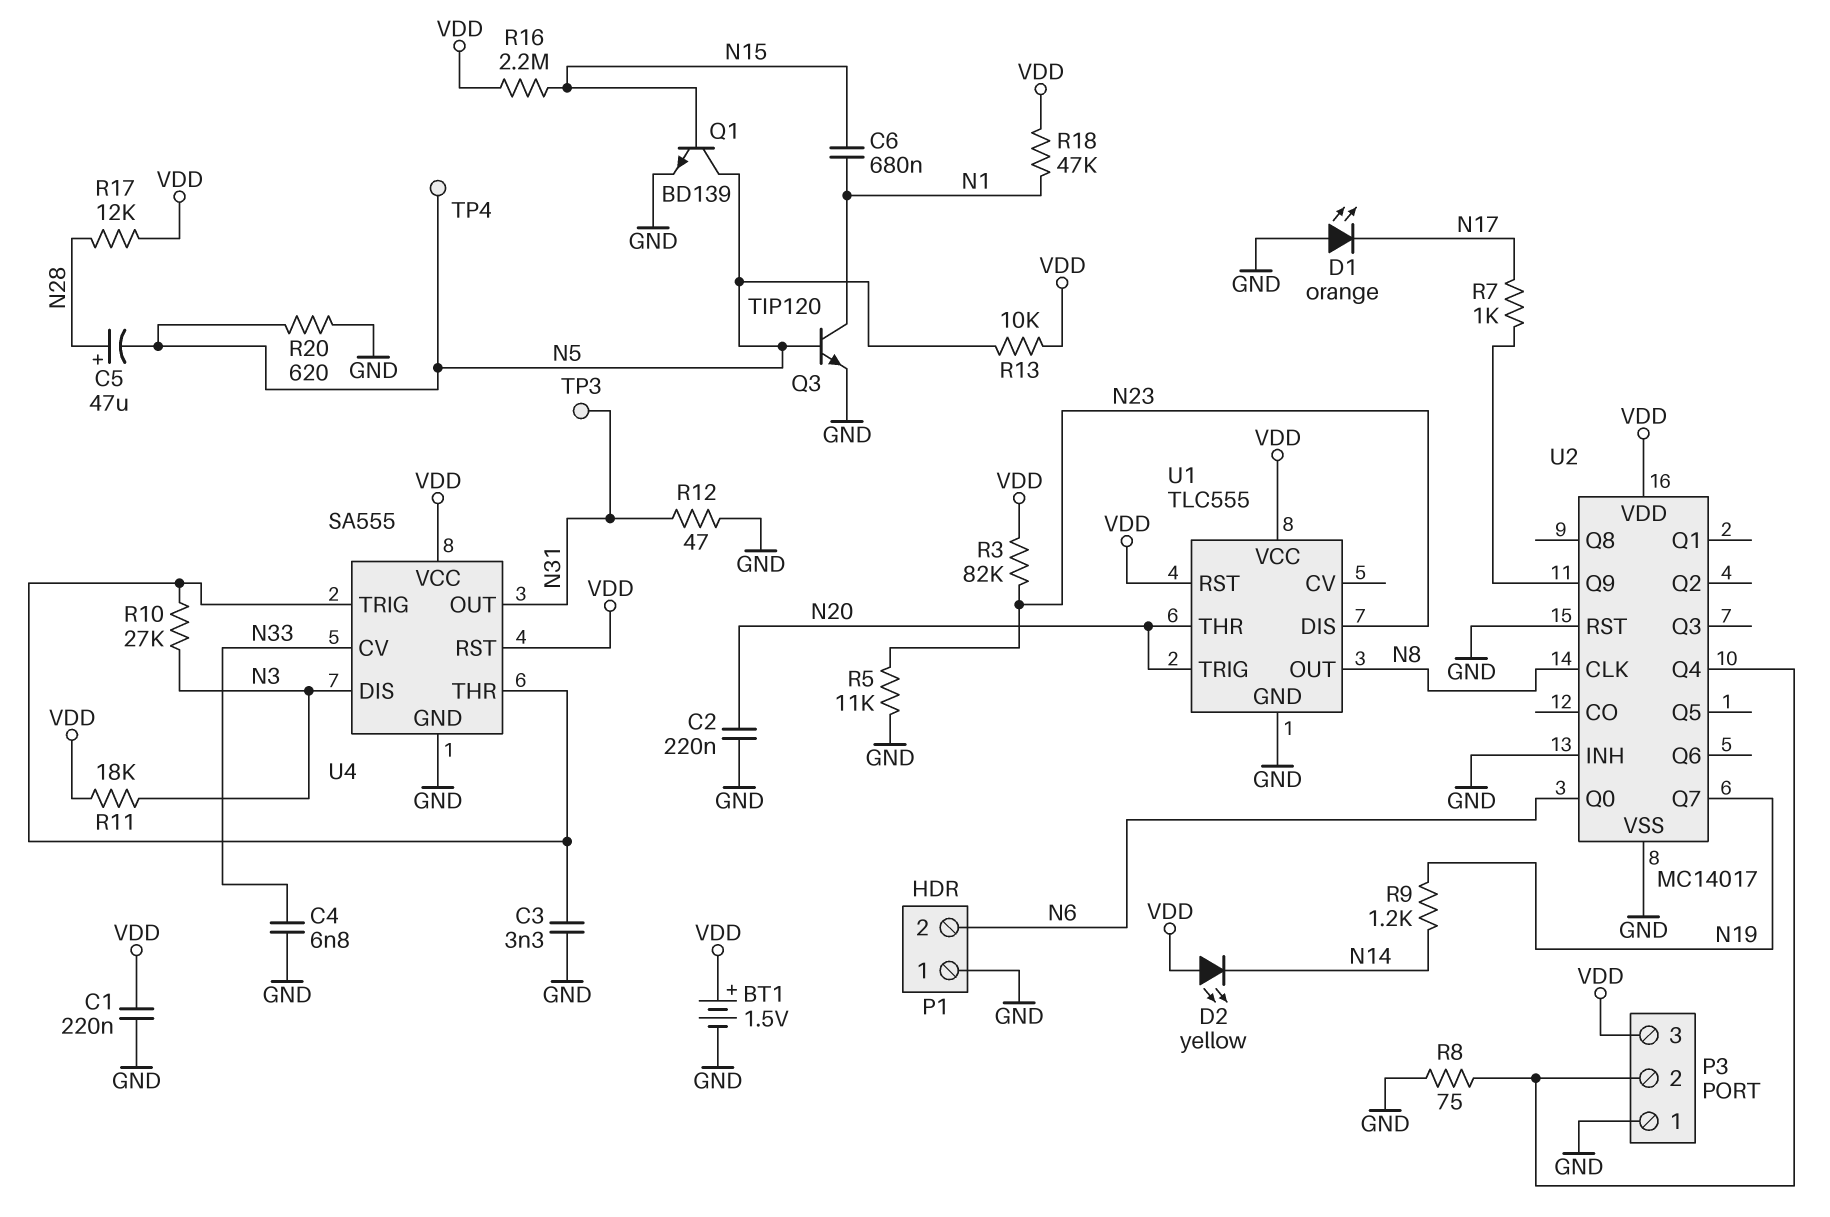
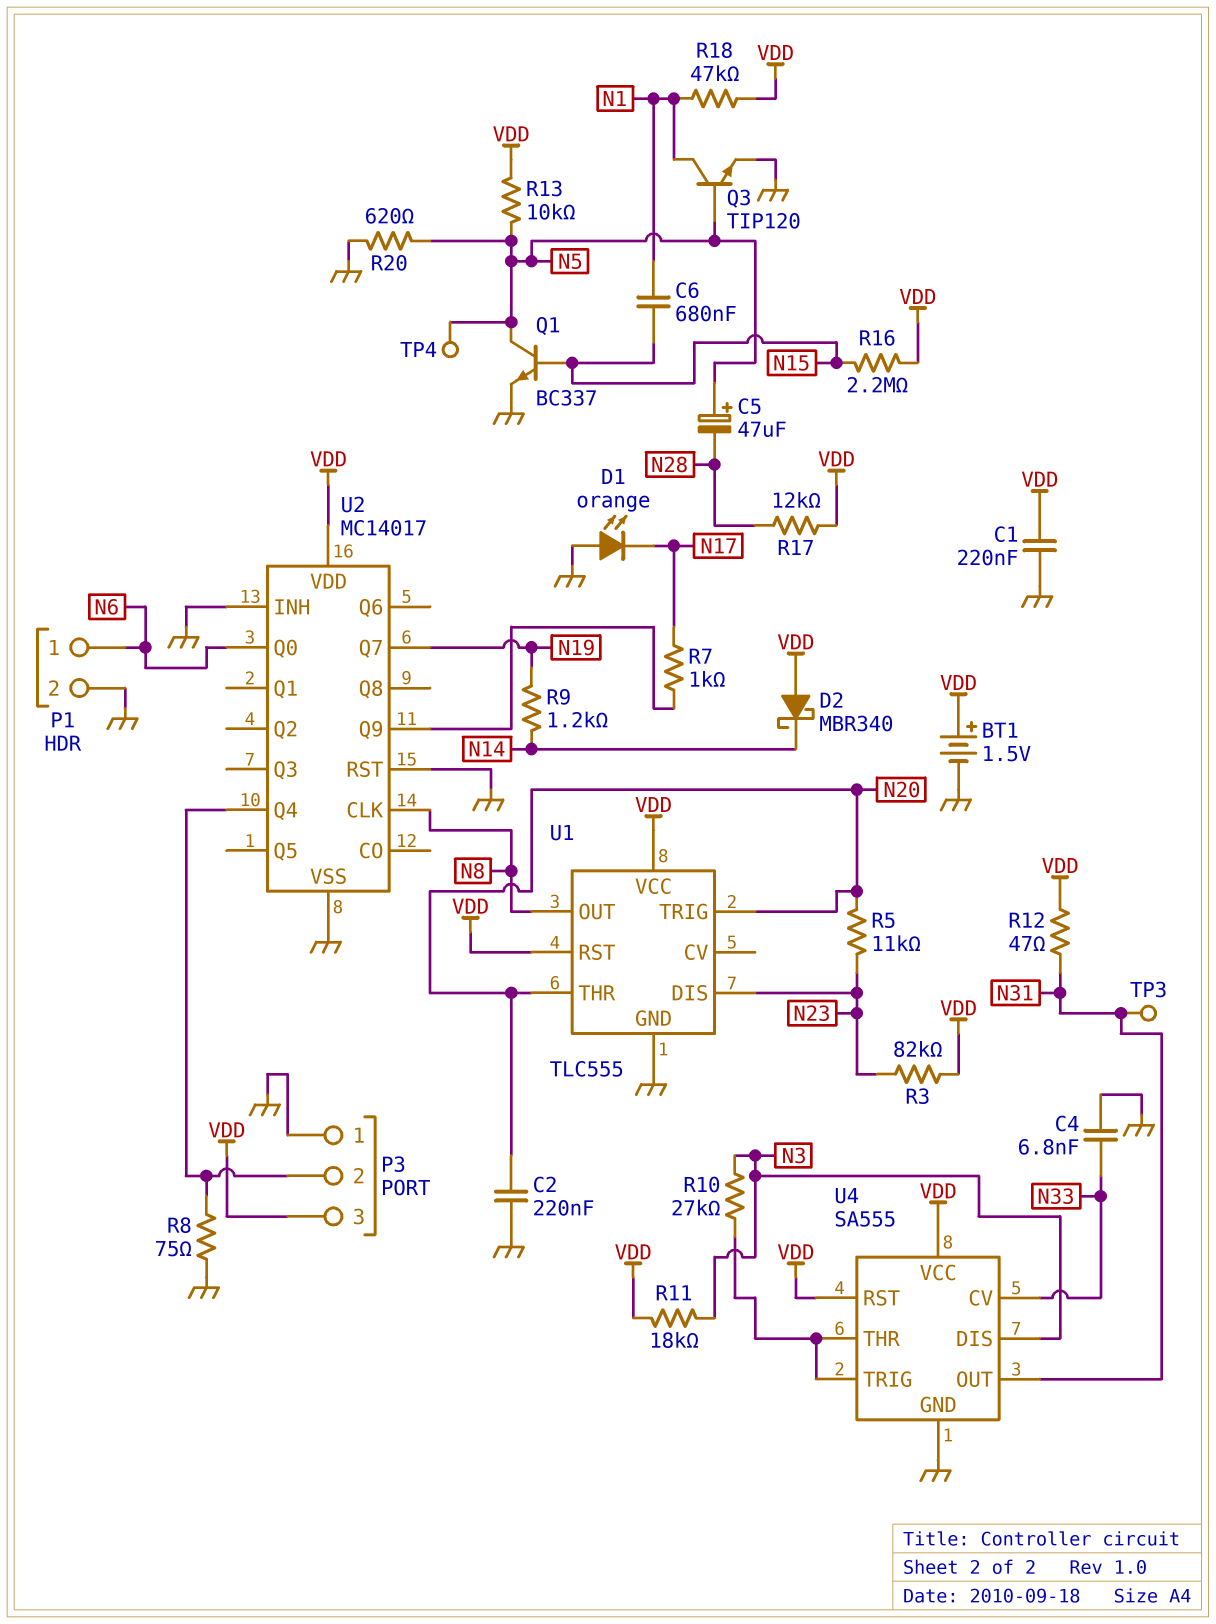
C3: 3.3nF (GND, U4/THR) -> none
C5: 47uF (plus N28, minus N5) -> 47uF (plus N5, minus N28)
D2: LED yellow (A VDD, K N14) -> schottky MBR340 (A VDD, K N14)
P1 pin 1: GND -> N6
P1 pin 2: N6 -> GND
Q1: NPN BD139 (B N15, C N5, E GND) -> NPN BC337 (B N15, C N5, E GND)
R5: 11k (GND, N23) -> 11k (N20, N23)
R12: 47 (GND, N31) -> 47 (N31, VDD)

